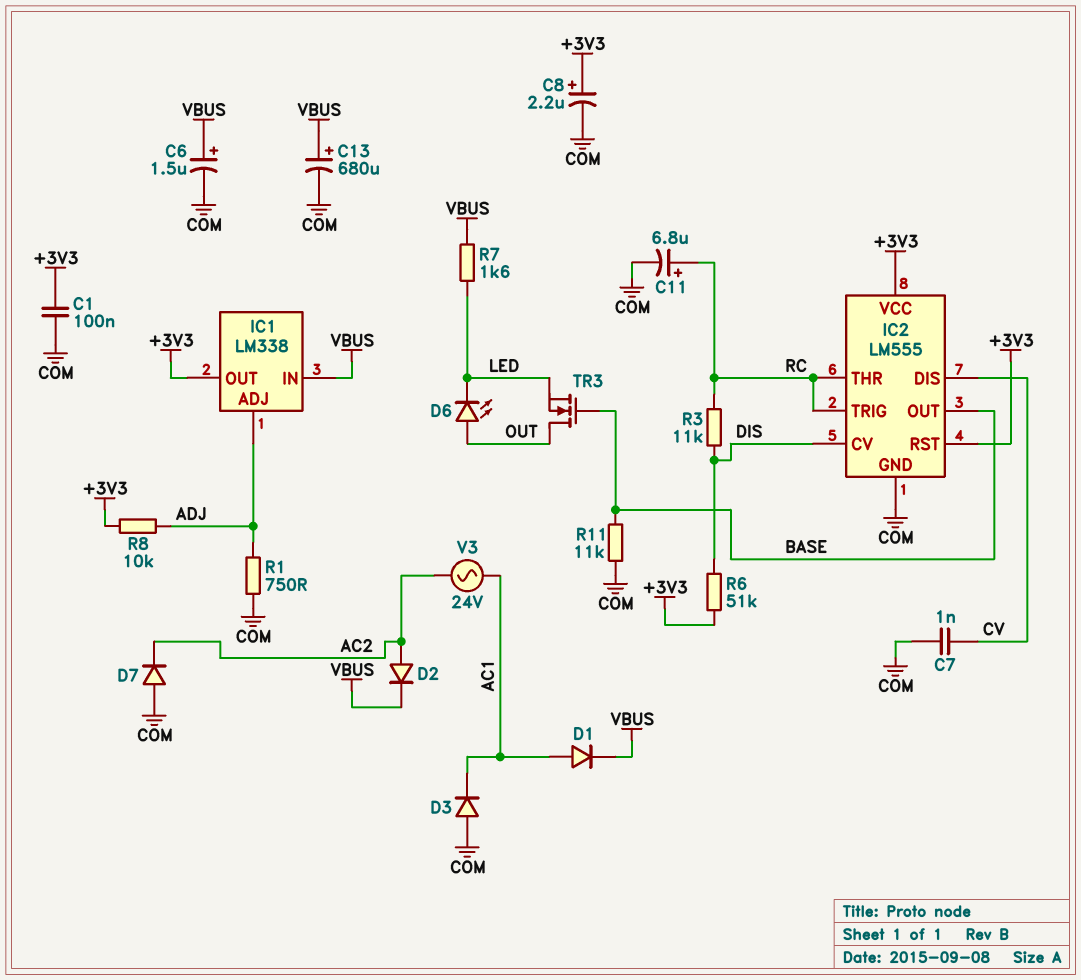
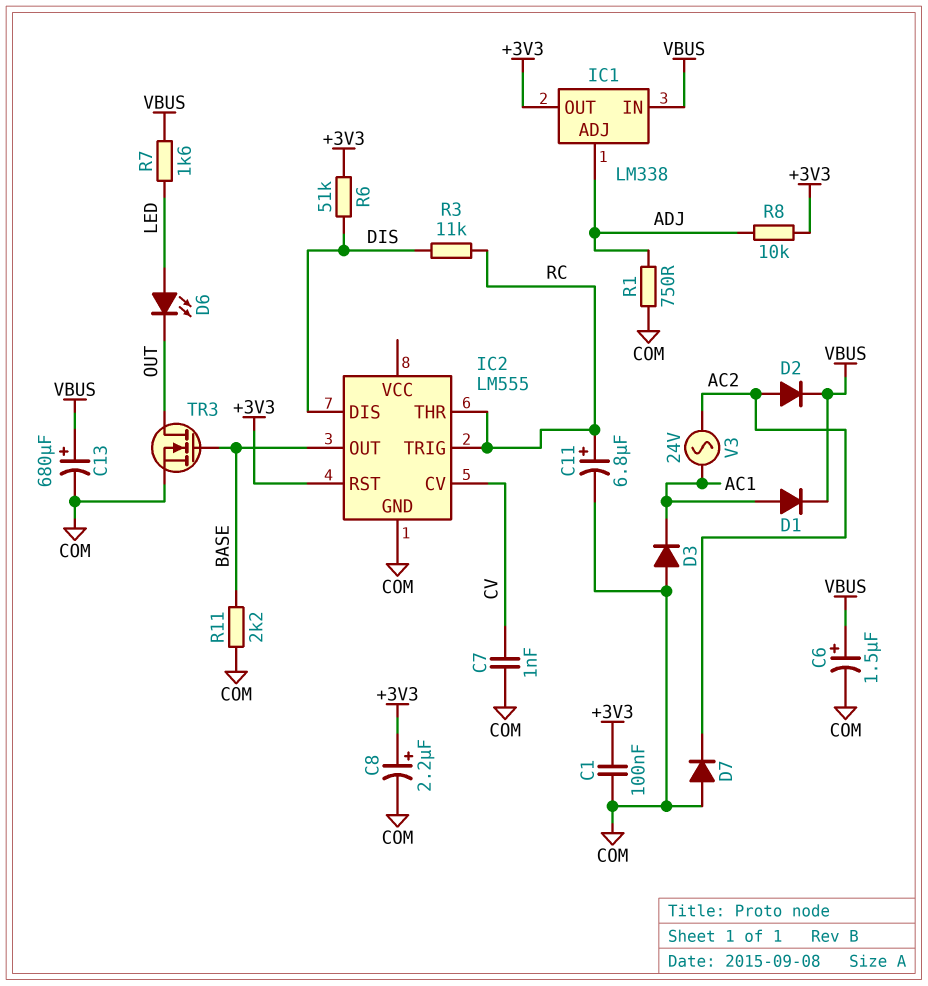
D6: LED (A OUT, K LED) -> LED (A LED, K OUT)
IC2 pin CV: DIS -> CV
IC2 pin DIS: CV -> DIS
IC2 pin VCC: +3V3 -> none
R11: 11k (BASE, COM) -> 2.2k (BASE, COM)
TR3: NMOS (G BASE, D OUT, S LED) -> NMOS (G BASE, D OUT, S COM)

